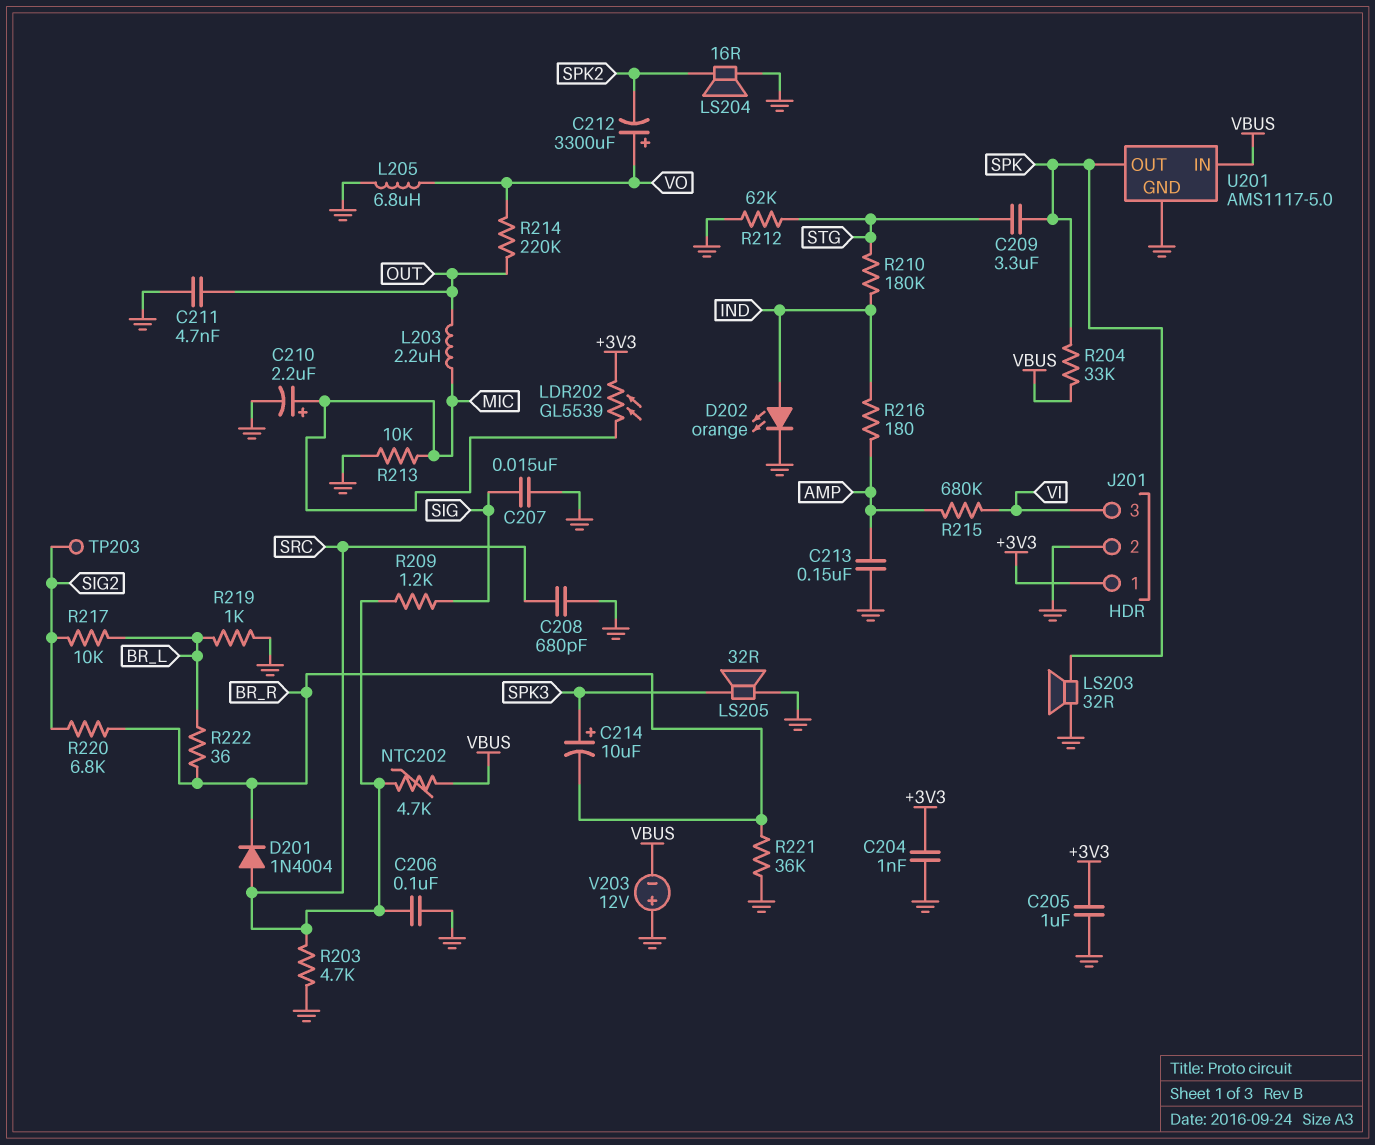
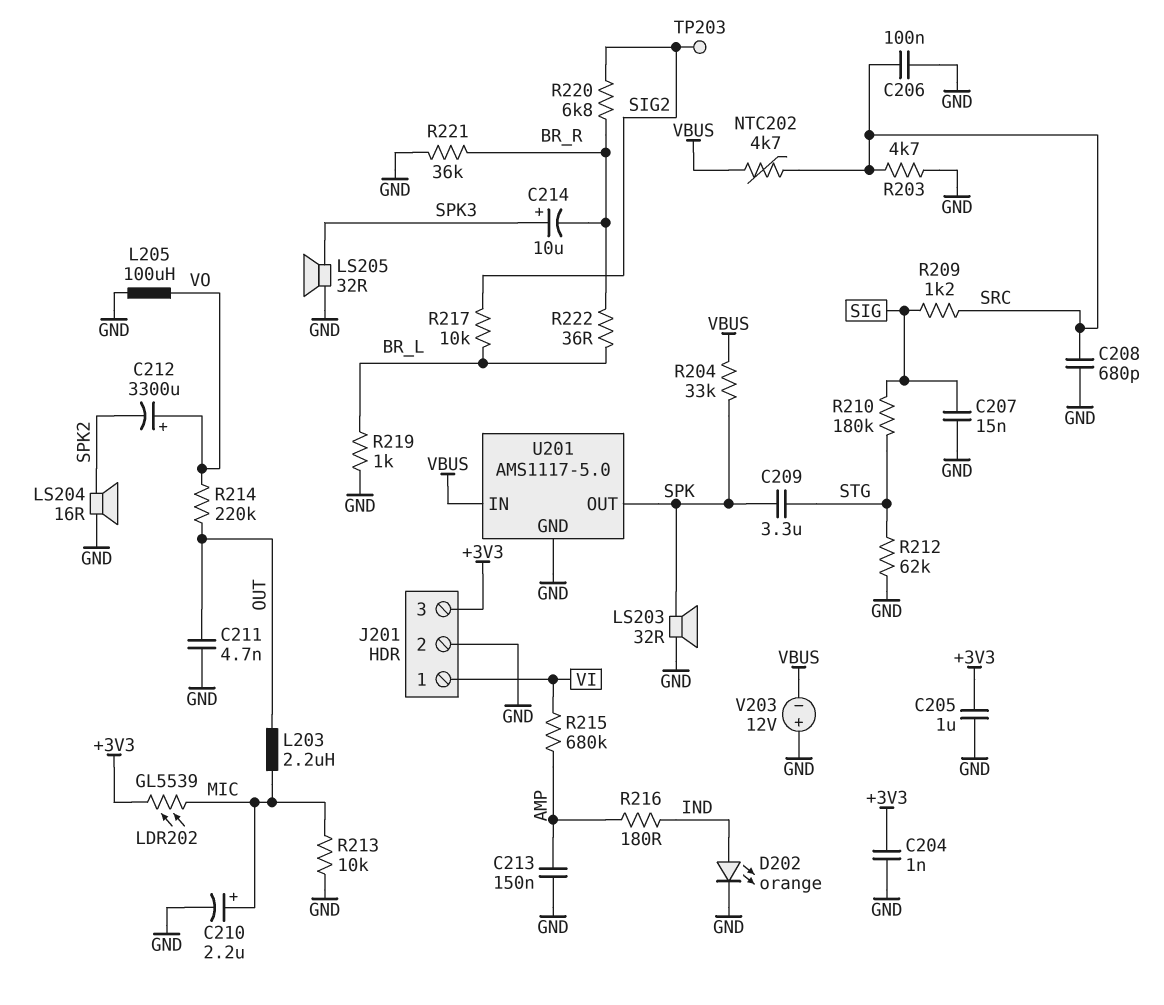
D201: diode 1N4004 (A SRC, K BR_R) -> none
J201 pin 1: +3V3 -> VI
J201 pin 3: VI -> +3V3
L205: 6.8uH (GND, VO) -> 100uH (GND, VO)
R210: 180k (IND, STG) -> 180k (SIG, STG)

